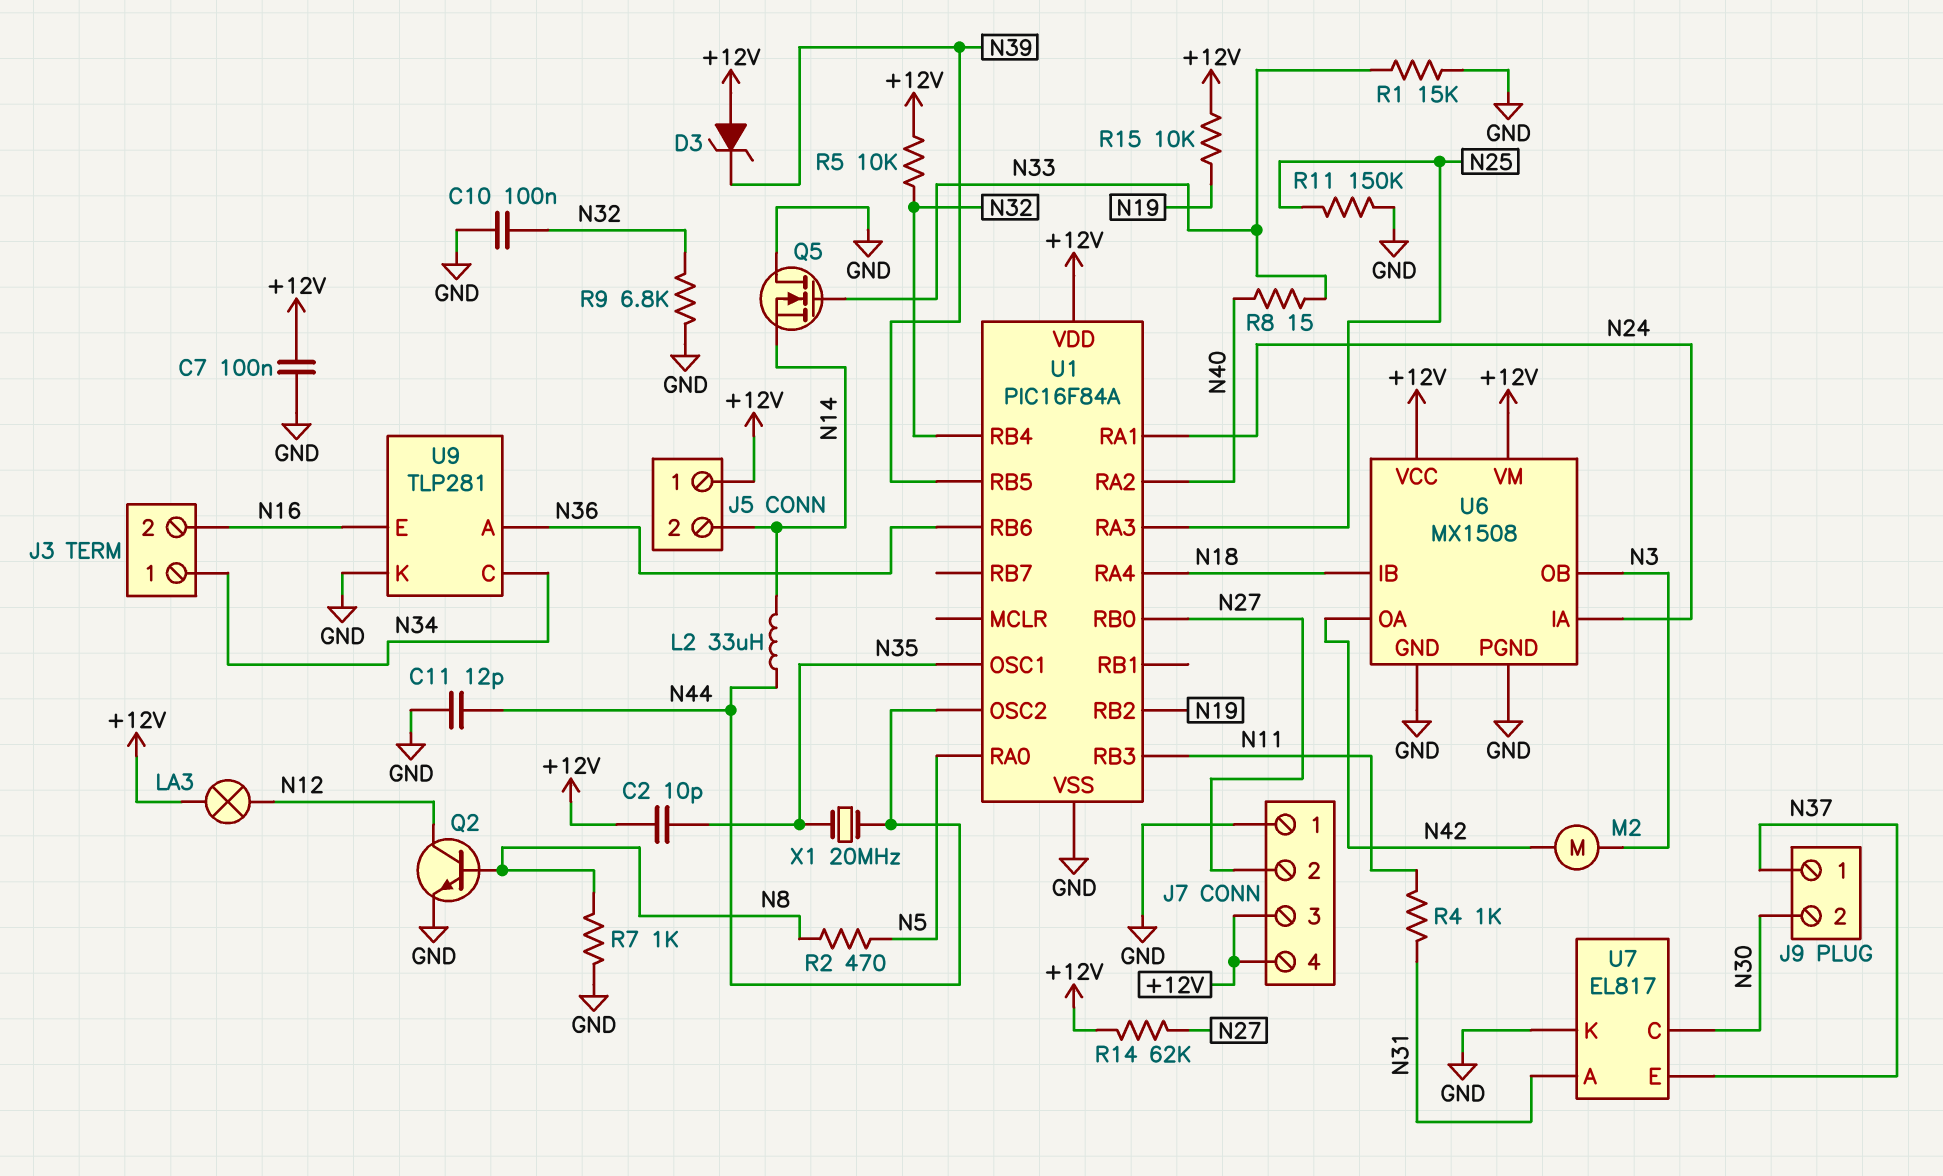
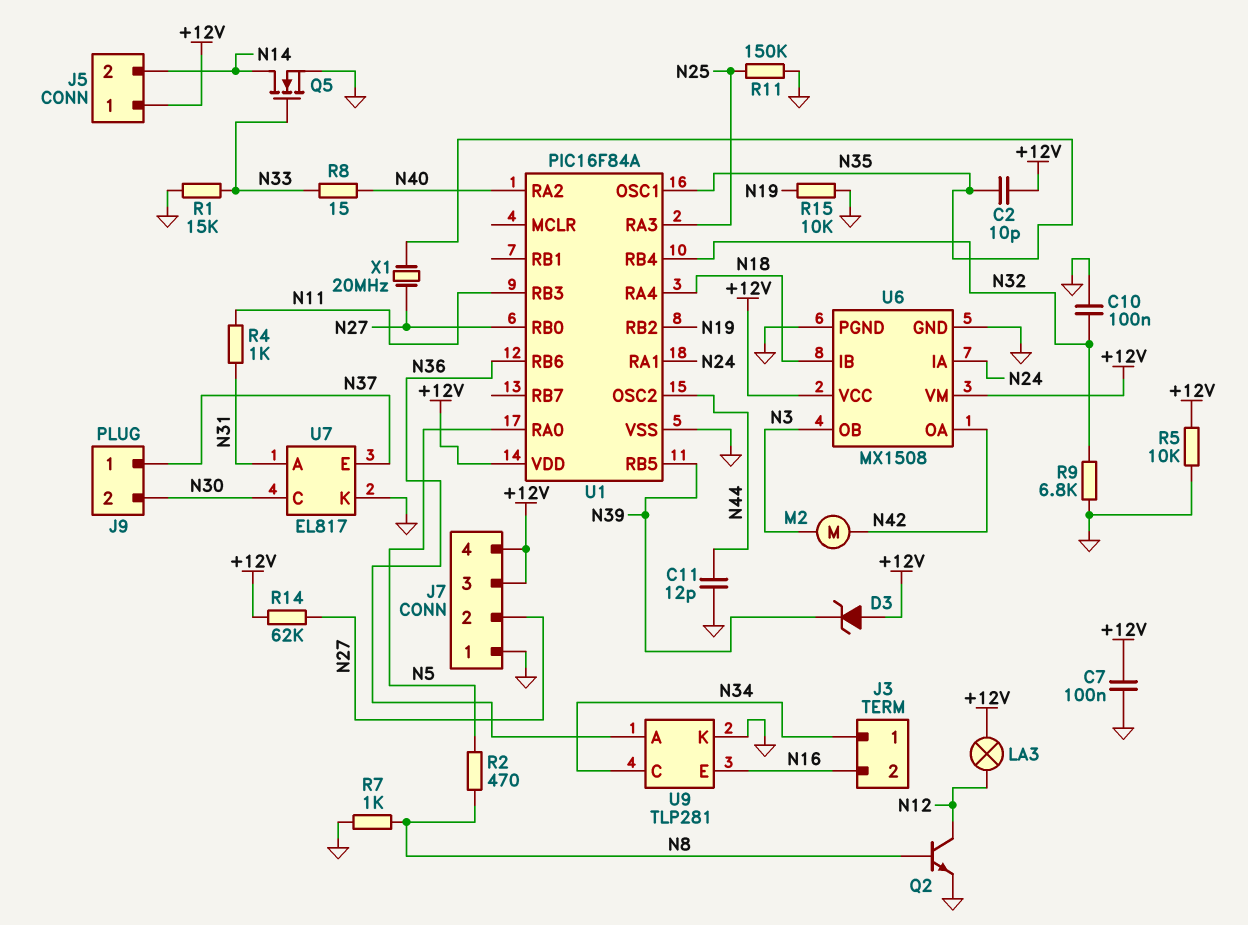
L2: 33uH (N14, N44) -> none
Q5: NMOS (G N33, D GND, S N14) -> NMOS (G N33, D N14, S GND)
R5: 10k (+12V, N32) -> 10k (+12V, GND)
R15: 10k (+12V, N19) -> 10k (GND, N19)
X1: 20MHz (N35, N44) -> 20MHz (N27, N35)

